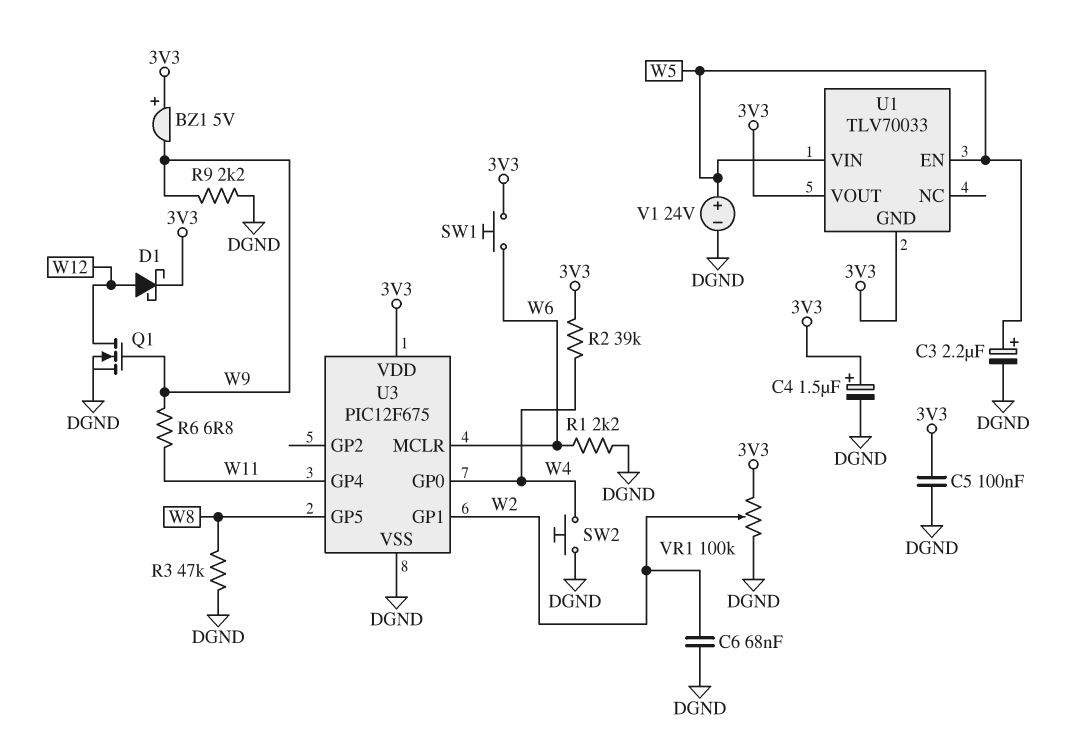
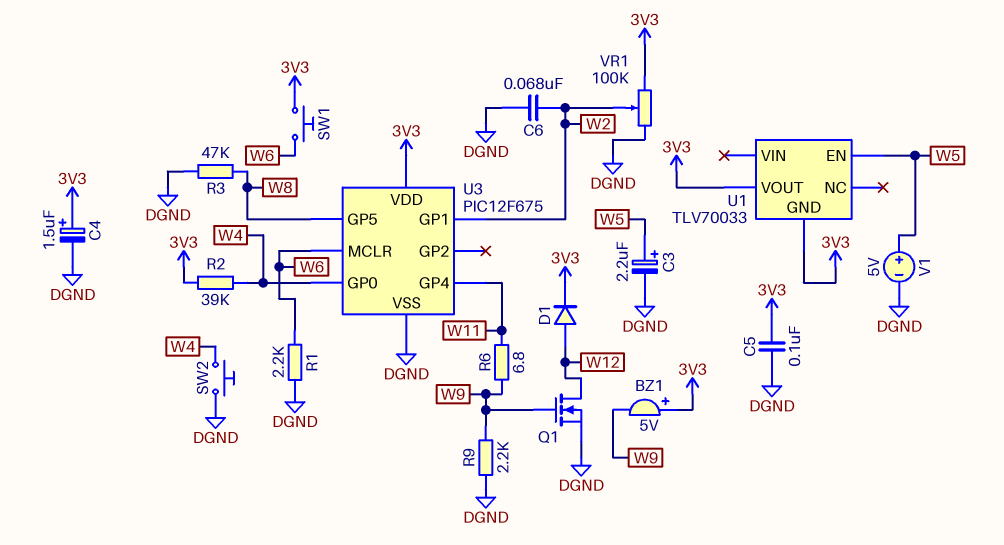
D1: schottky (A W12, K 3V3) -> diode (A W12, K 3V3)
U1 pin VIN: W5 -> none
V1: 24V (plus W5, minus DGND) -> 5V (plus W5, minus DGND)

